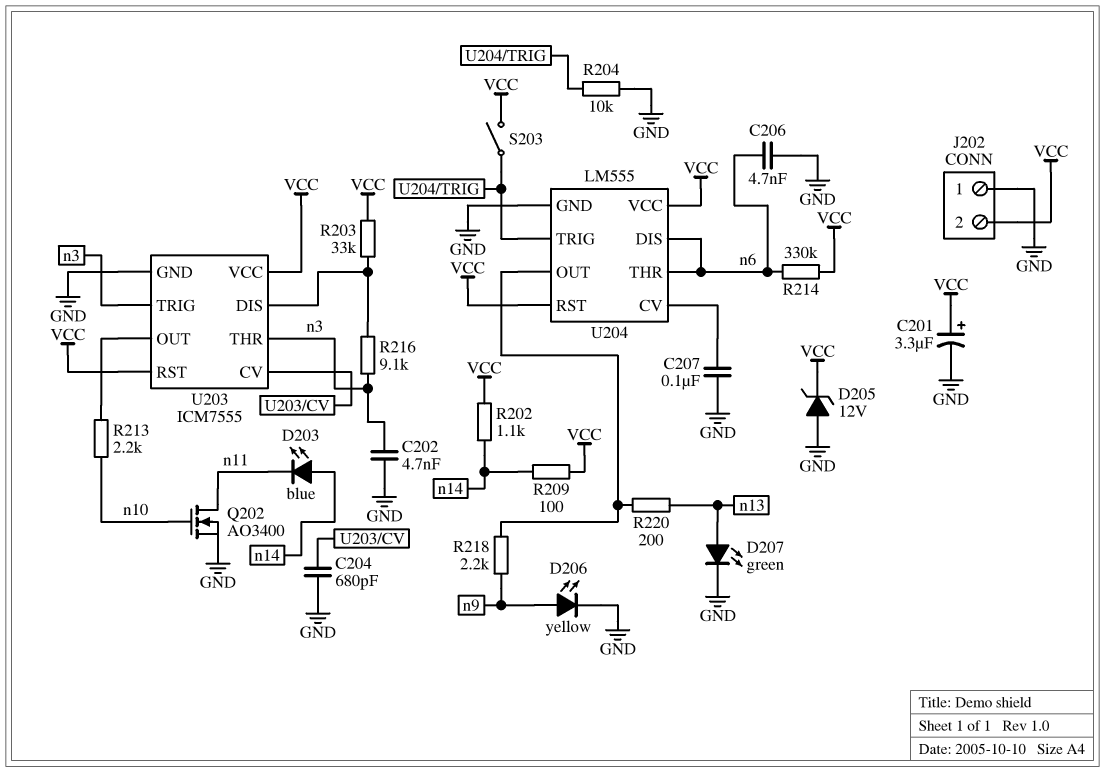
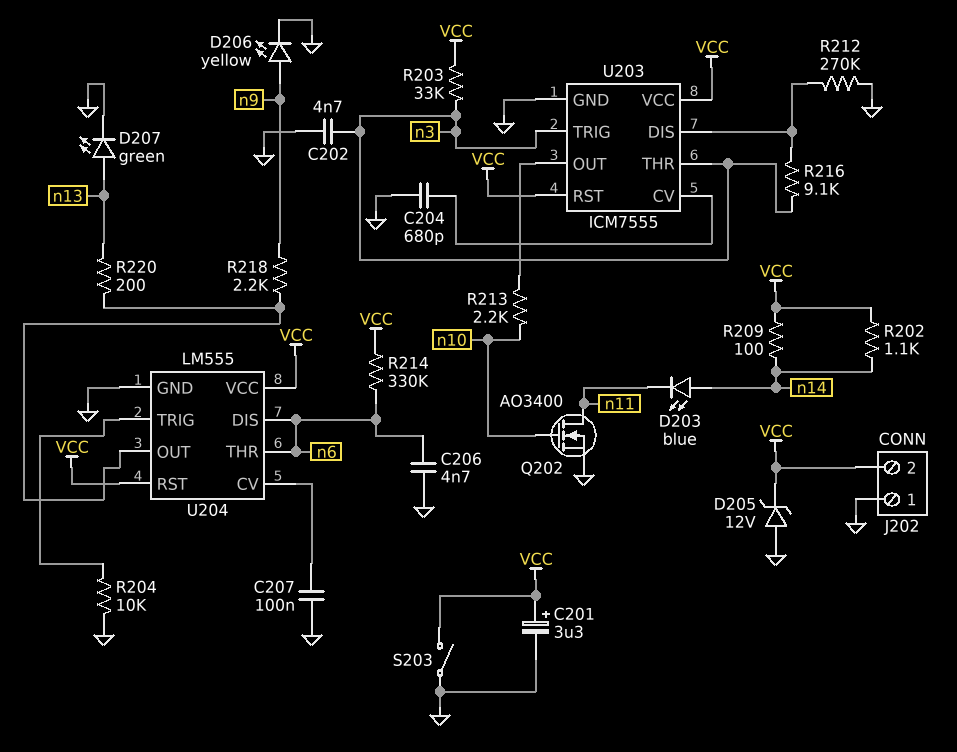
R203: 33k (U203/DIS, VCC) -> 33k (VCC, n3)
R212: none -> 270k (GND, U203/DIS)
S203: switch (U204/TRIG, VCC) -> switch (GND, VCC)

